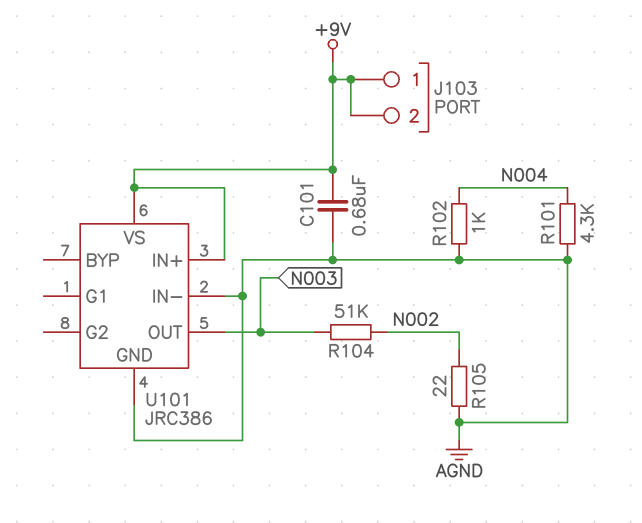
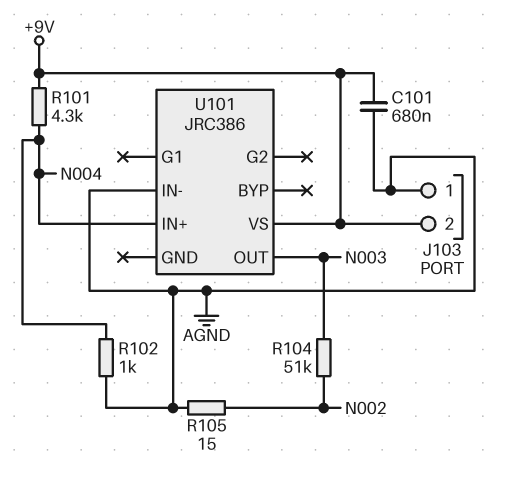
J103 pin 1: +9V -> AGND
R101: 4.3k (AGND, N004) -> 4.3k (+9V, N004)
R105: 22 (AGND, N002) -> 15 (AGND, N002)
U101 pin GND: AGND -> none
U101 pin IN+: +9V -> N004

